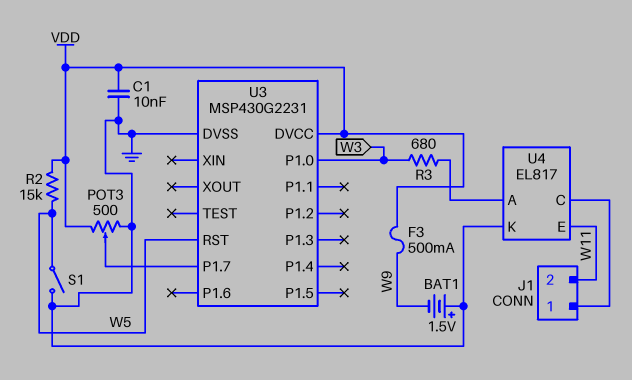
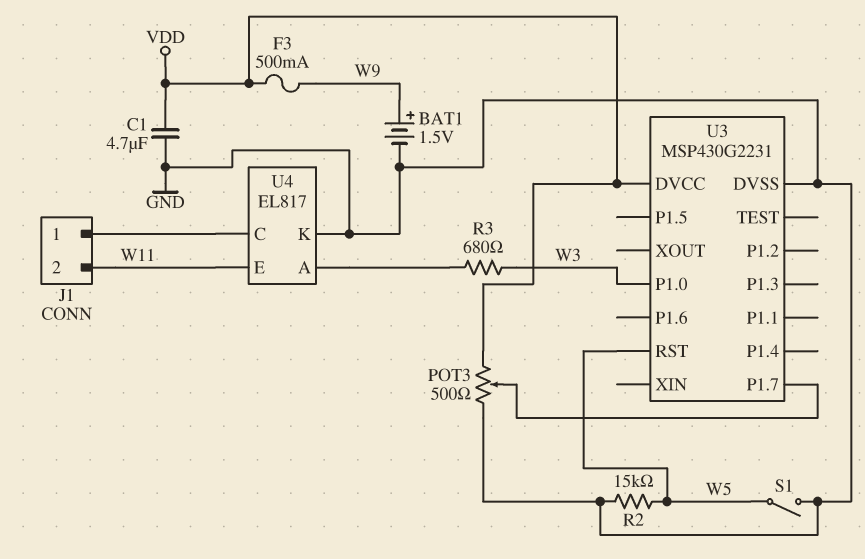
BAT1: 1.5V (plus GND, minus W9) -> 1.5V (plus W9, minus GND)
C1: 10nF (GND, VDD) -> 4.7uF (GND, VDD)
R2: 15k (VDD, W5) -> 15k (GND, W5)

